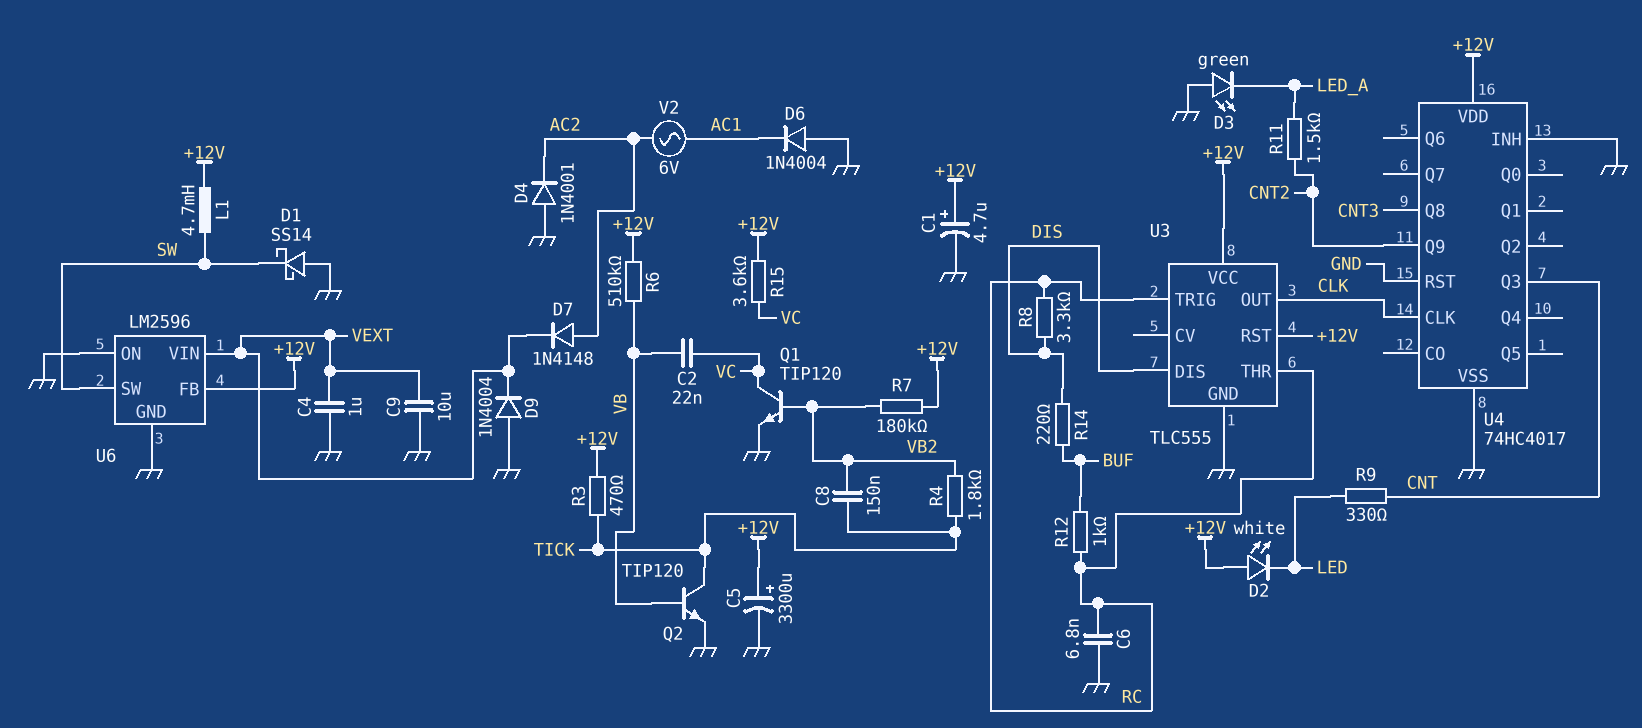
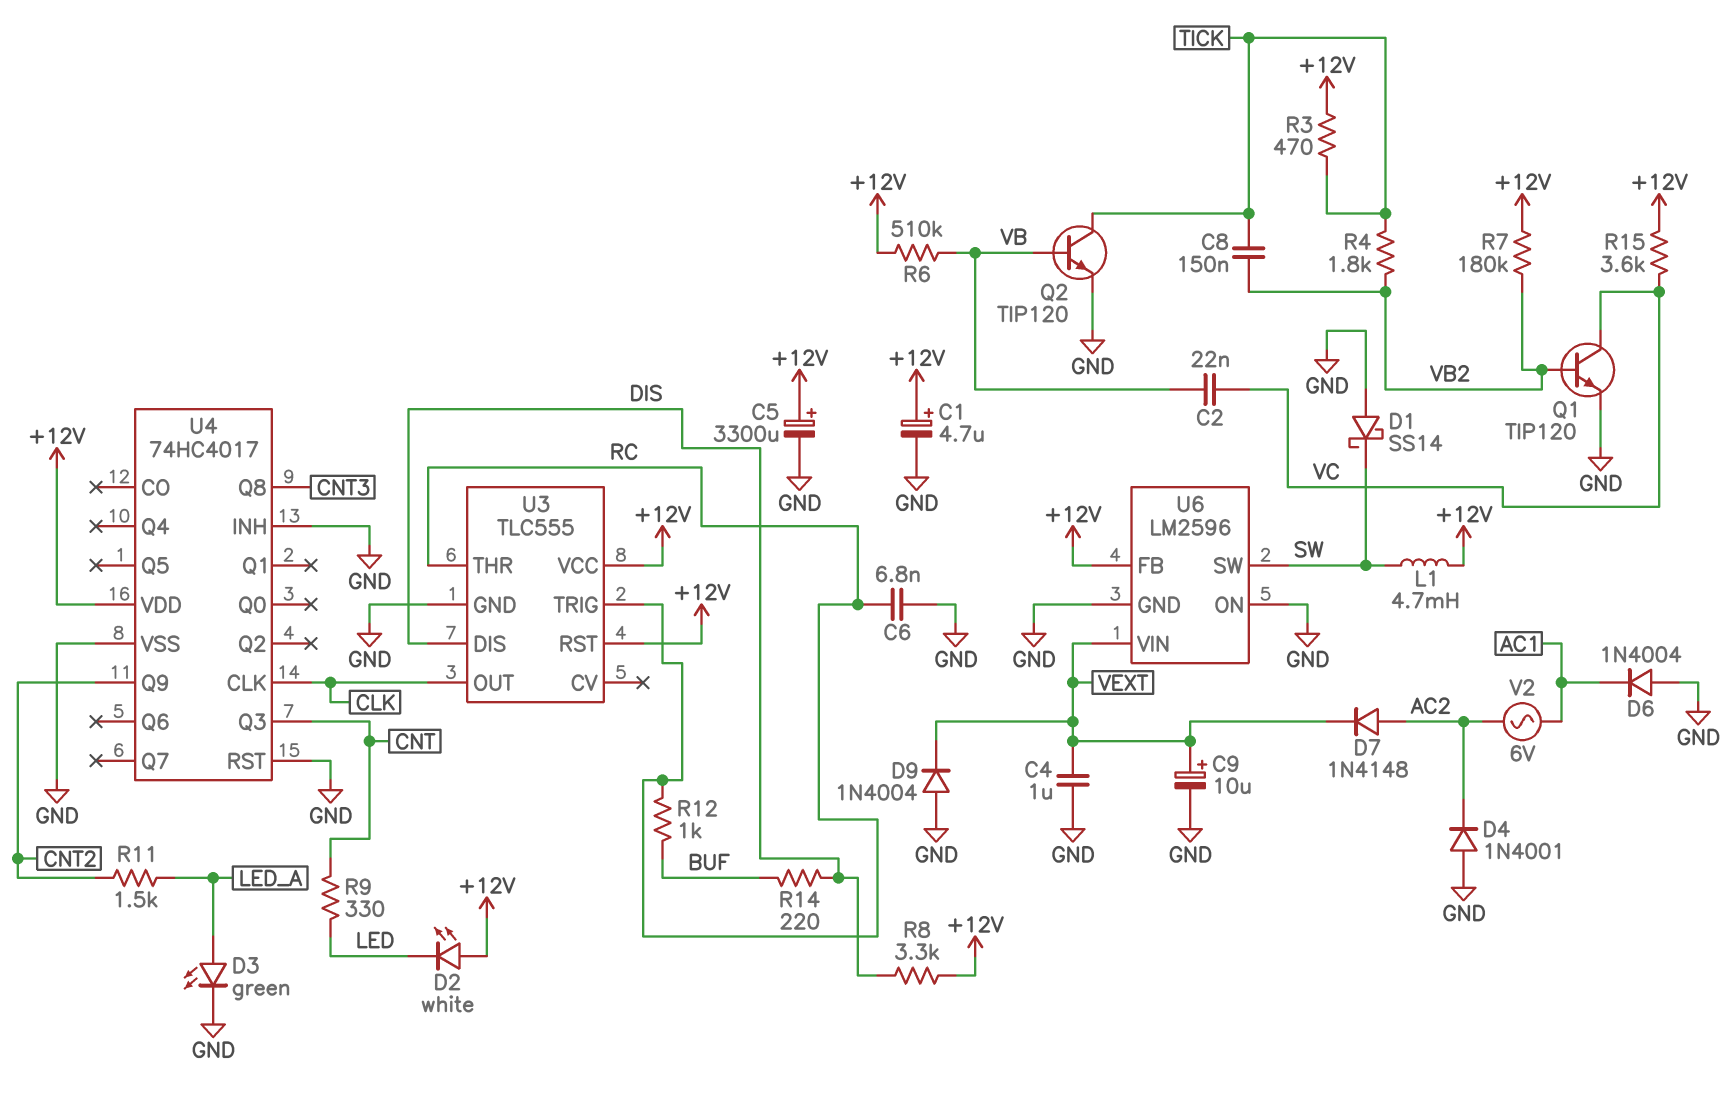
C9: 10uF (GND, VEXT) -> 10uF (plus VEXT, minus GND)
D3: LED green (A GND, K LED_A) -> LED green (A LED_A, K GND)
R8: 3.3k (DIS, RC) -> 3.3k (+12V, DIS)

